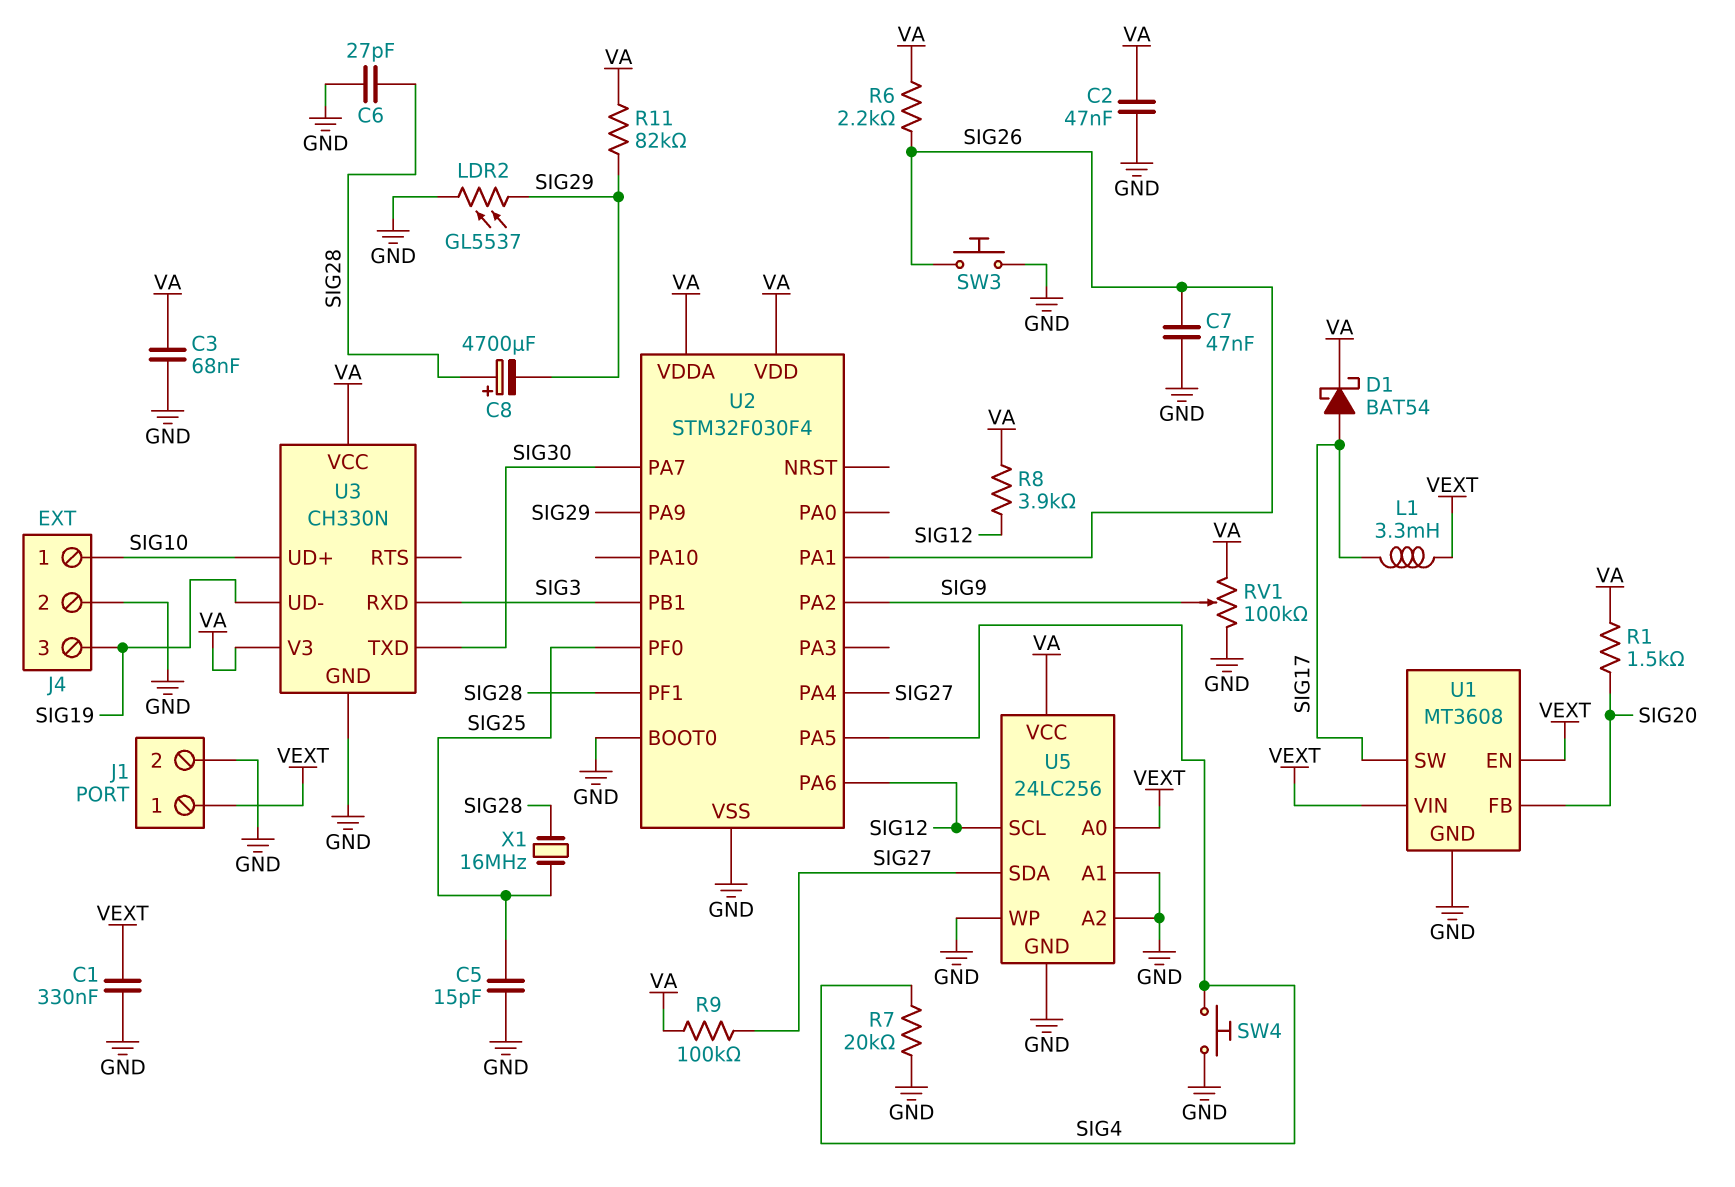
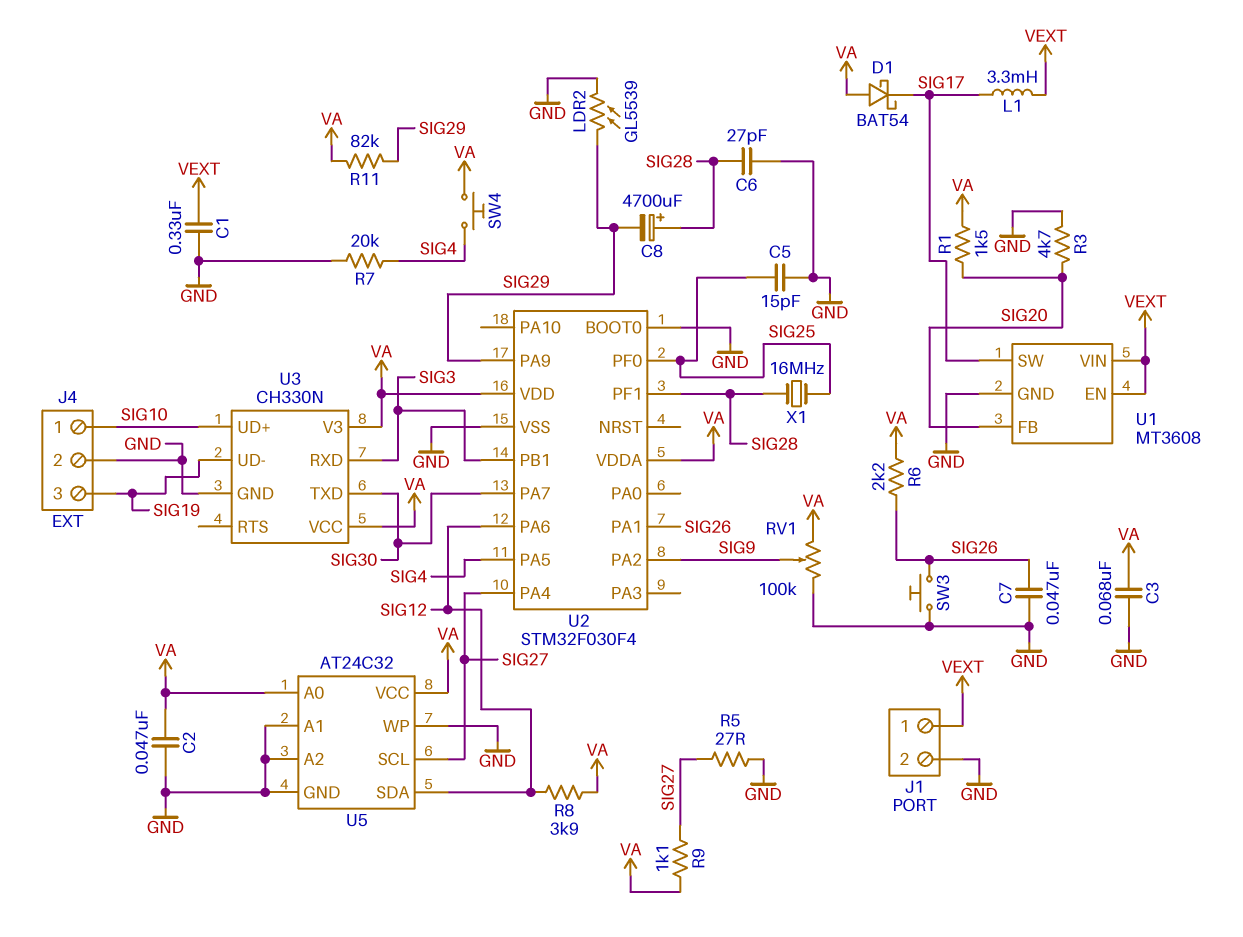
D1: schottky BAT54 (A SIG17, K VA) -> schottky BAT54 (A VA, K SIG17)
LDR2: GL5537 (GND, SIG29) -> GL5539 (GND, SIG29)
R3: none -> 4.7k (GND, SIG20)
R5: none -> 27 (GND, SIG27)
R9: 100k (SIG27, VA) -> 1.1k (SIG27, VA)
SW4: button (GND, SIG4) -> button (SIG4, VA)
U5: 24LC256 -> AT24C32
U5 pin A0: VEXT -> VA
U5 pin SCL: SIG12 -> SIG27
U5 pin SDA: SIG27 -> SIG12

